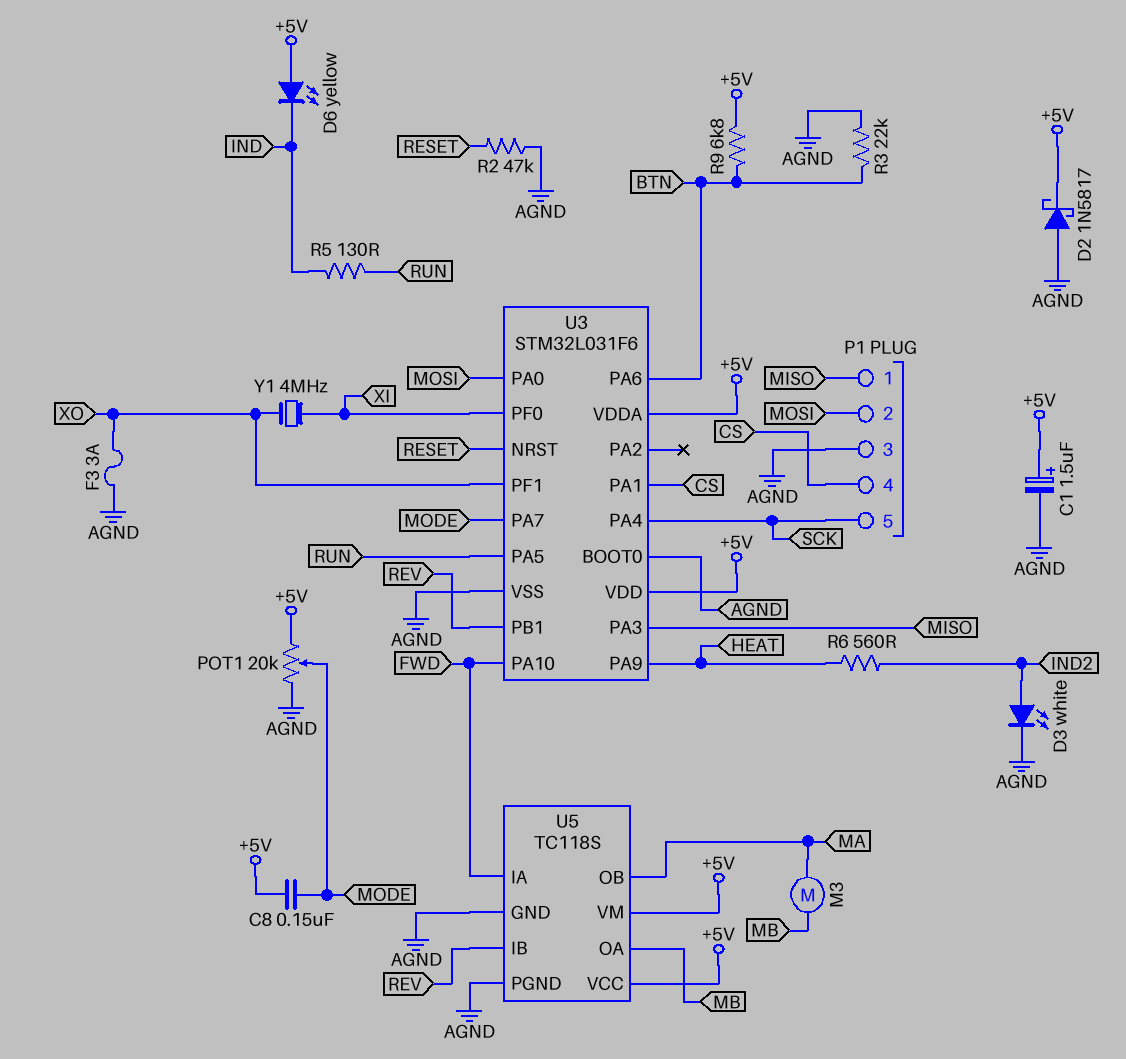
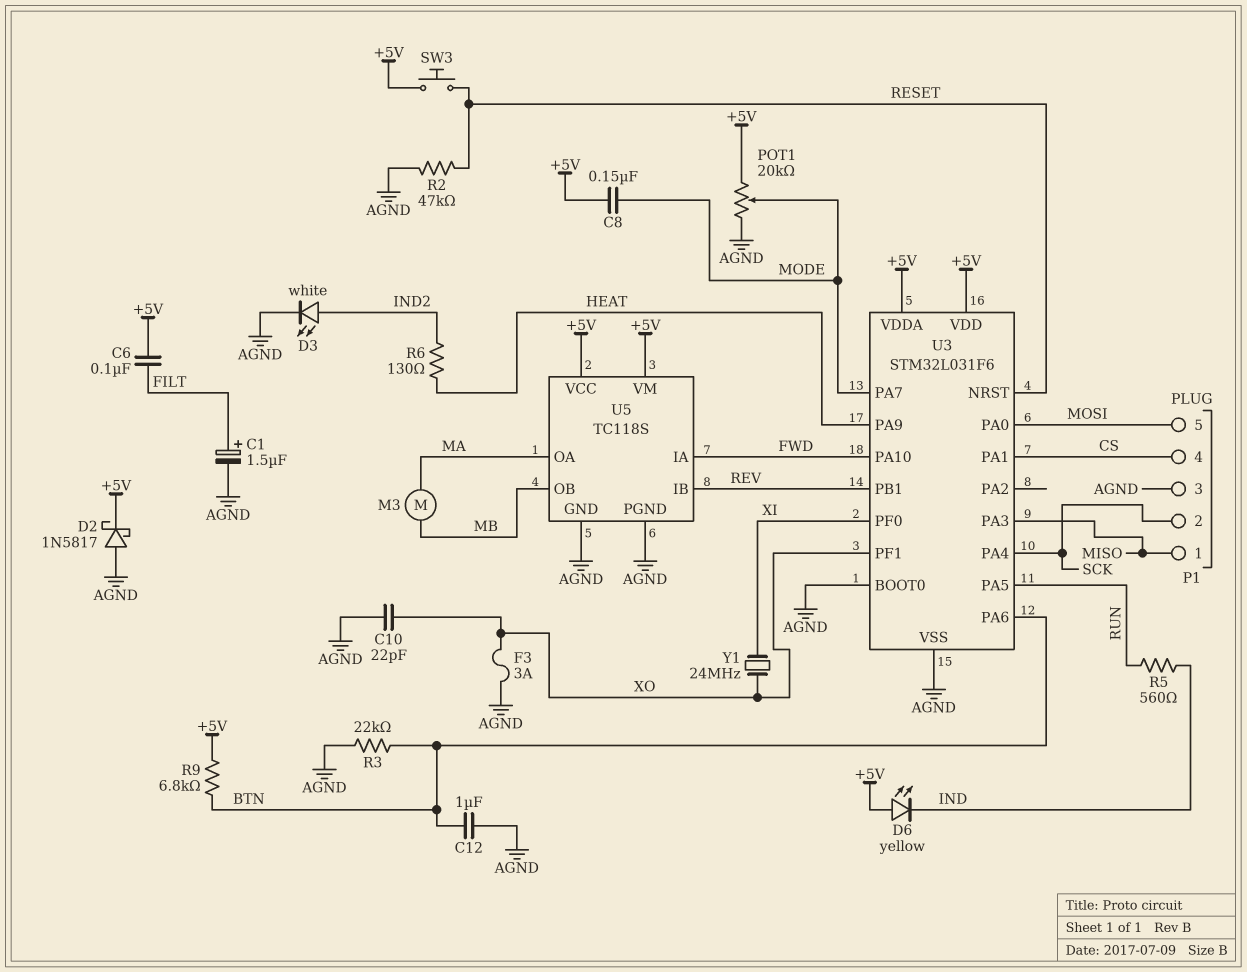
C1: 1.5uF (plus +5V, minus AGND) -> 1.5uF (plus FILT, minus AGND)
C6: none -> 100nF (+5V, FILT)
C10: none -> 22pF (AGND, XO)
C12: none -> 1uF (AGND, BTN)
P1 pin 2: MOSI -> SCK
P1 pin 5: SCK -> MOSI
R5: 130 (IND, RUN) -> 560 (IND, RUN)
R6: 560 (HEAT, IND2) -> 130 (HEAT, IND2)
SW3: none -> button (+5V, RESET)
U5 pin OA: MB -> MA
U5 pin OB: MA -> MB
Y1: 4MHz (XI, XO) -> 24MHz (XI, XO)

